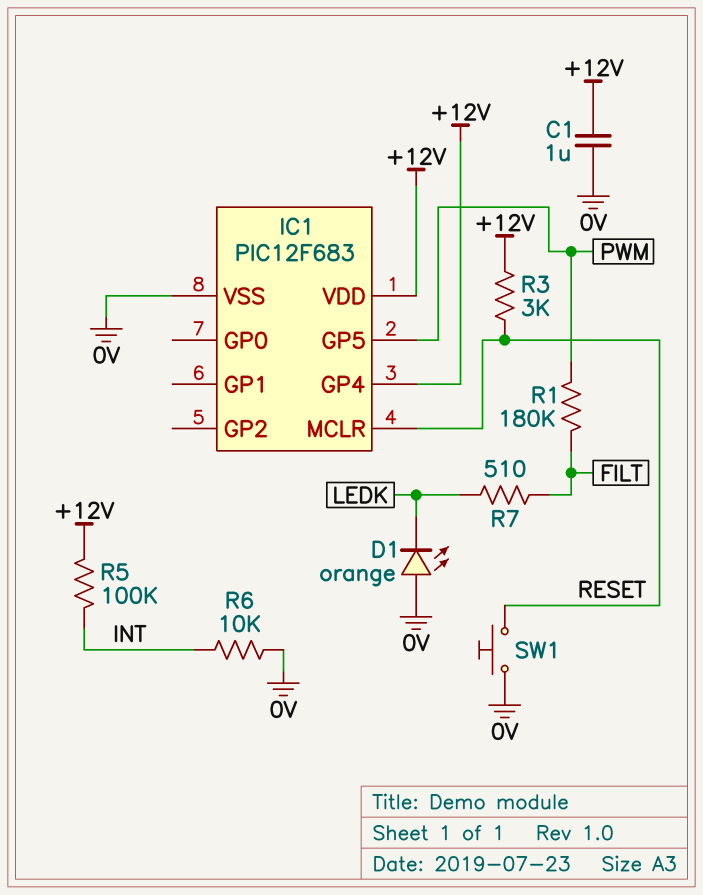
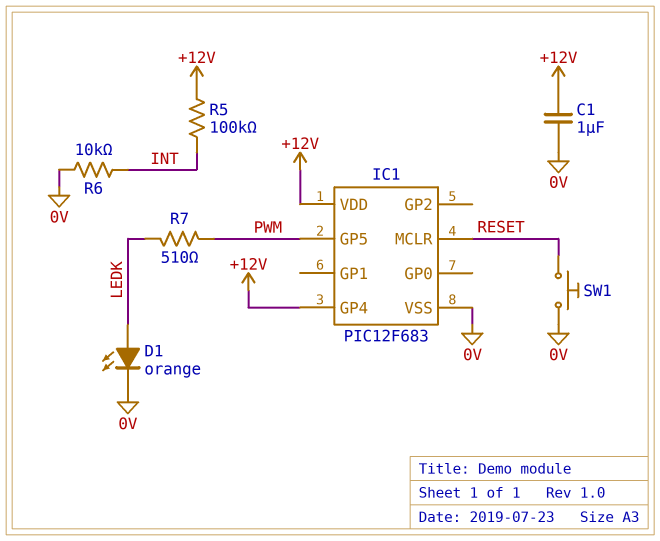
D1: LED orange (A 0V, K LEDK) -> LED orange (A LEDK, K 0V)
R1: 180k (FILT, PWM) -> none
R3: 3k (+12V, RESET) -> none
R7: 510 (FILT, LEDK) -> 510 (LEDK, PWM)

